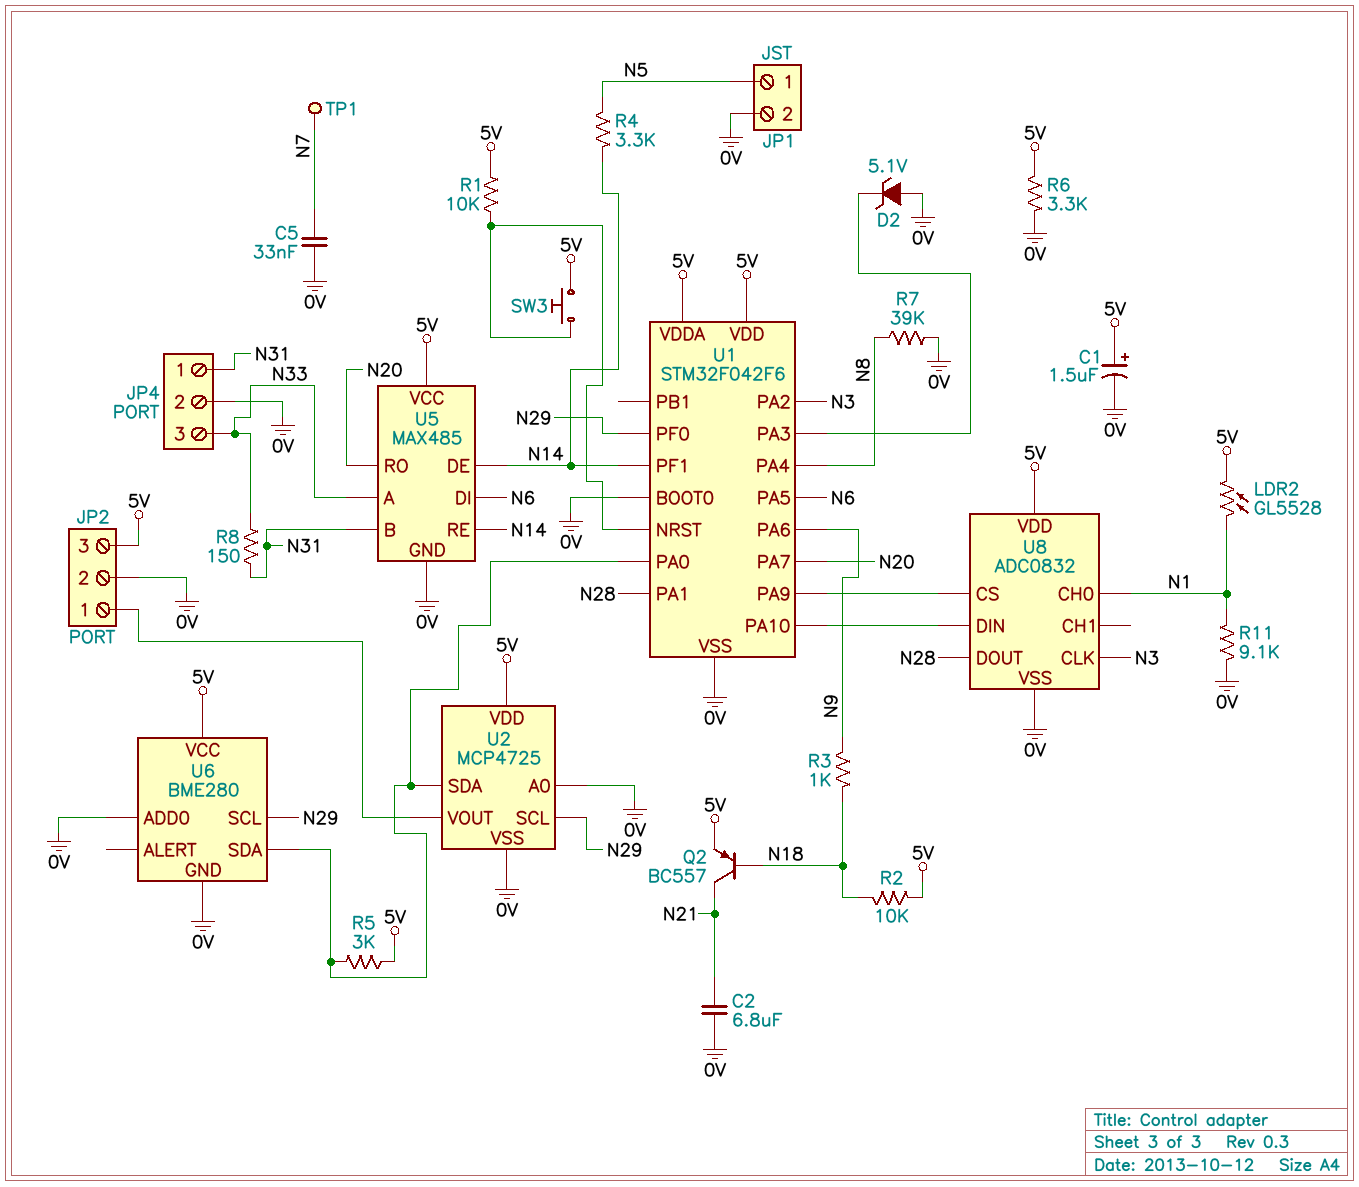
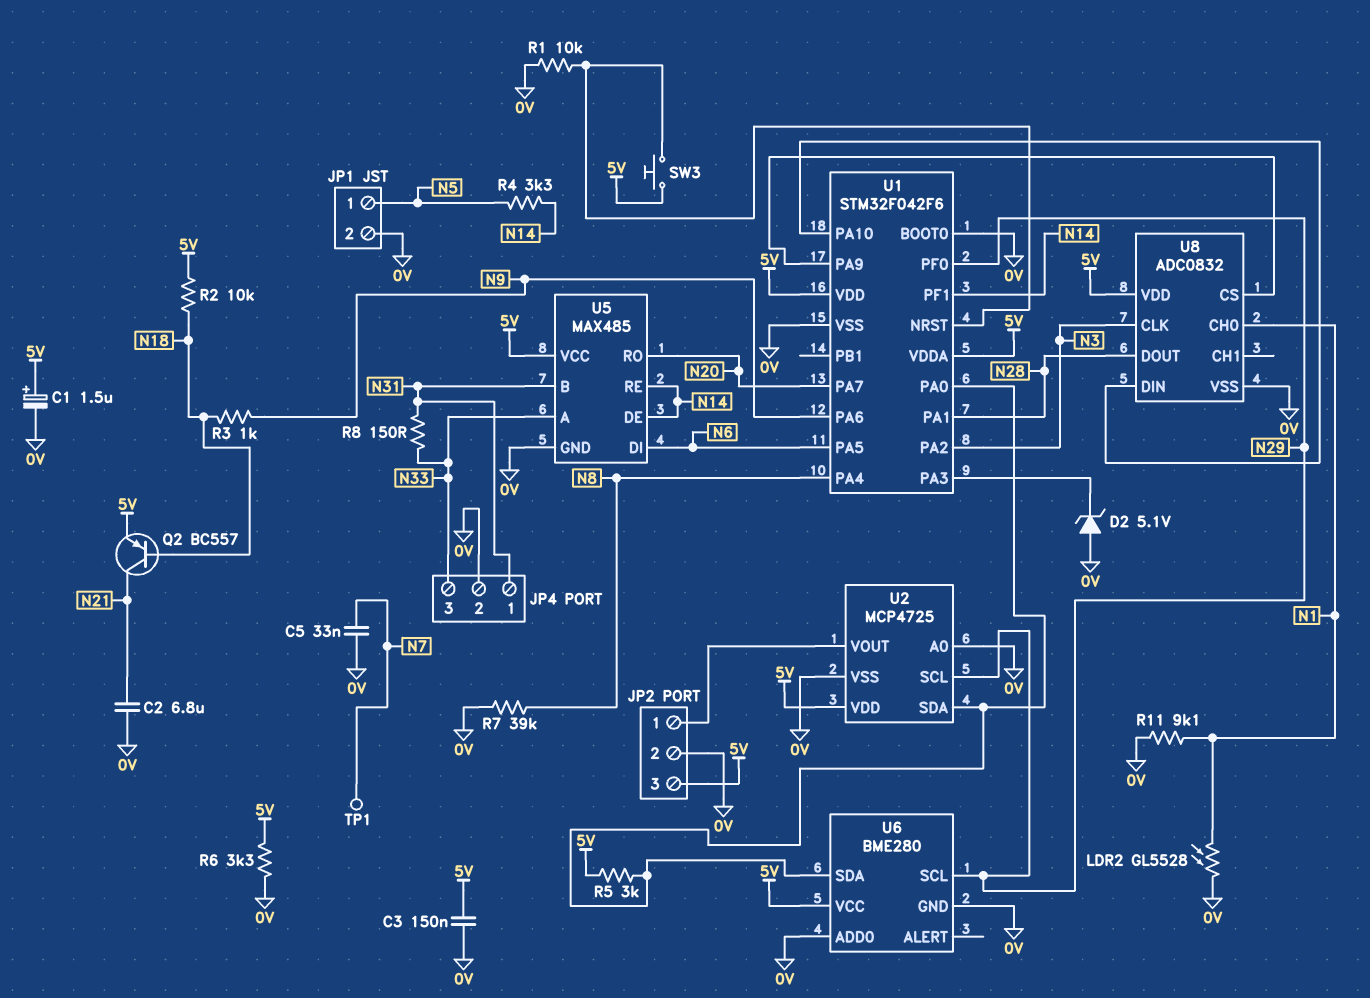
C3: none -> 150nF (0V, 5V)
LDR2: GL5528 (5V, N1) -> GL5528 (0V, N1)
R1: 10k (5V, U1/NRST) -> 10k (0V, U1/NRST)

